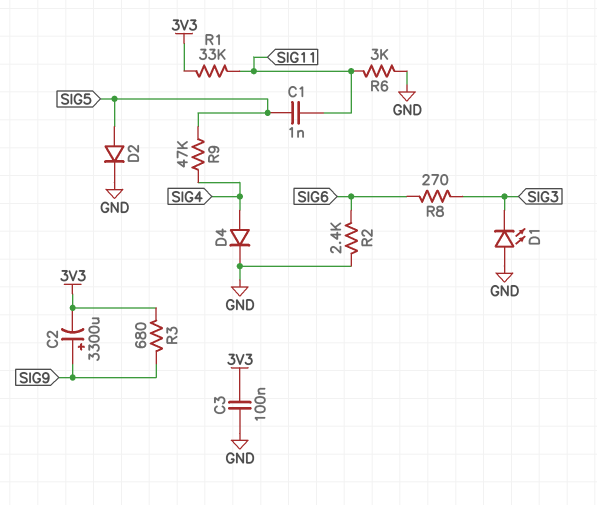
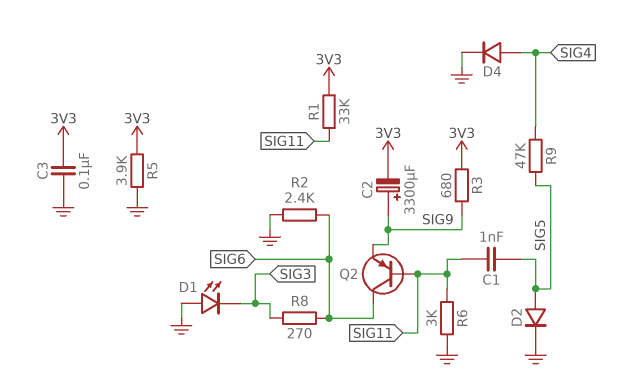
Q2: none -> PNP (B SIG11, C SIG6, E SIG9)
R5: none -> 3.9k (3V3, GND)

